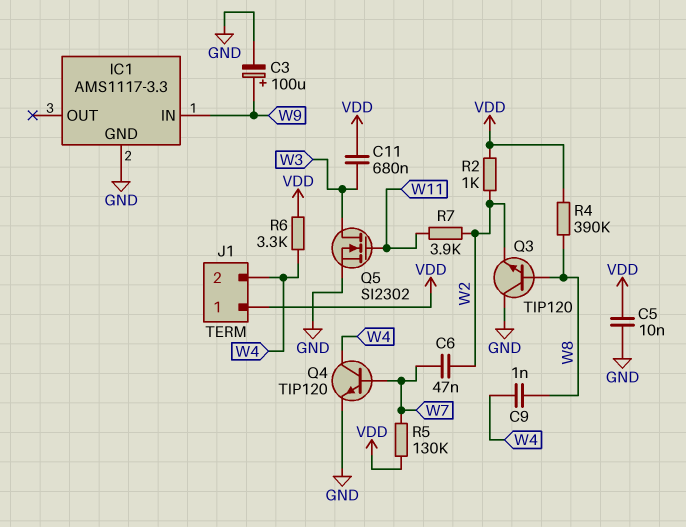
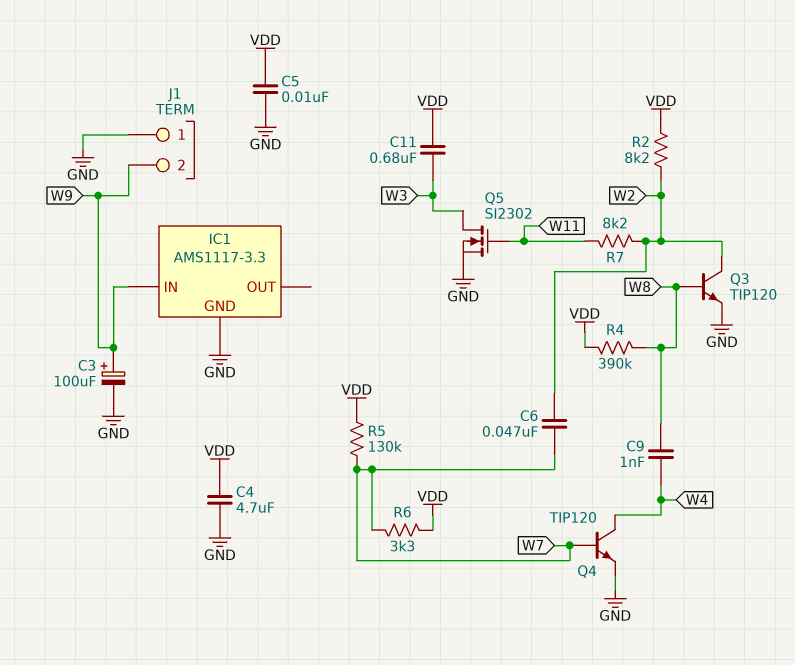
C4: none -> 4.7uF (GND, VDD)
J1 pin 1: VDD -> GND
J1 pin 2: W4 -> W9
Q3: NPN TIP120 (B W8, C GND, E W2) -> NPN TIP120 (B W8, C W2, E GND)
R2: 1k (VDD, W2) -> 8.2k (VDD, W2)
R6: 3.3k (VDD, W4) -> 3.3k (VDD, W7)
R7: 3.9k (W2, W11) -> 8.2k (W2, W11)

